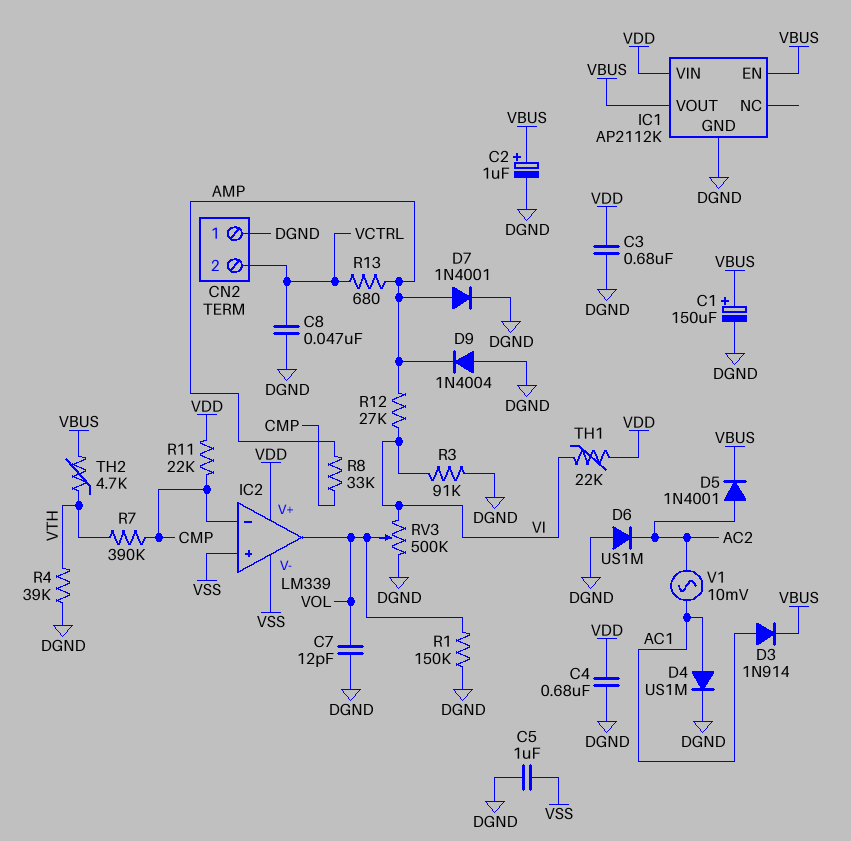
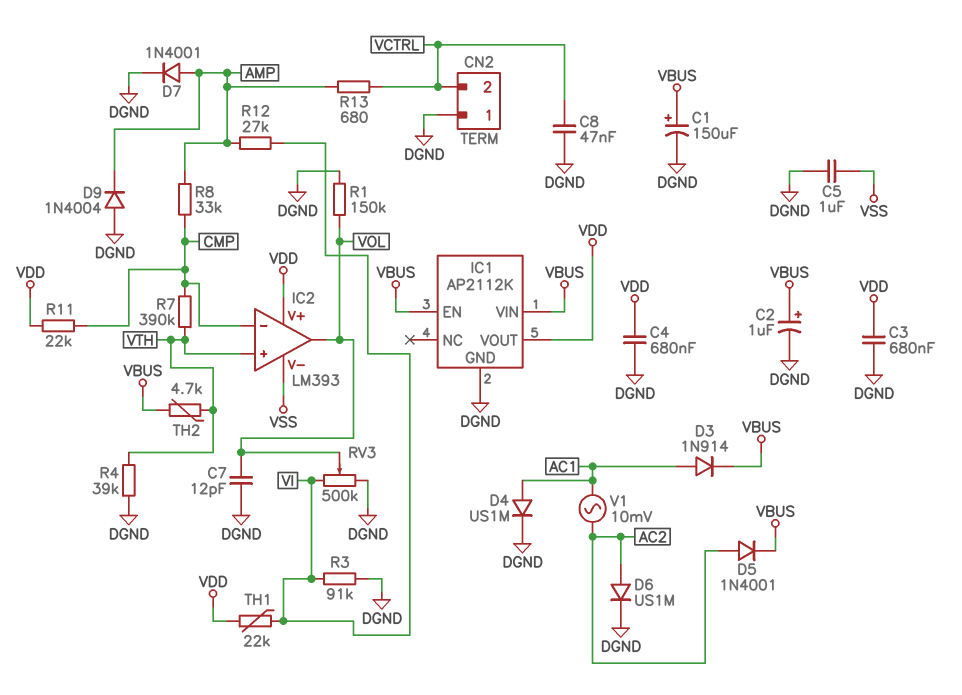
D6: diode US1M (A DGND, K AC2) -> diode US1M (A AC2, K DGND)
IC1 pin VIN: VDD -> VBUS
IC1 pin VOUT: VBUS -> VDD
IC2: LM339 -> LM393
IC2 pin in+: VSS -> VTH

